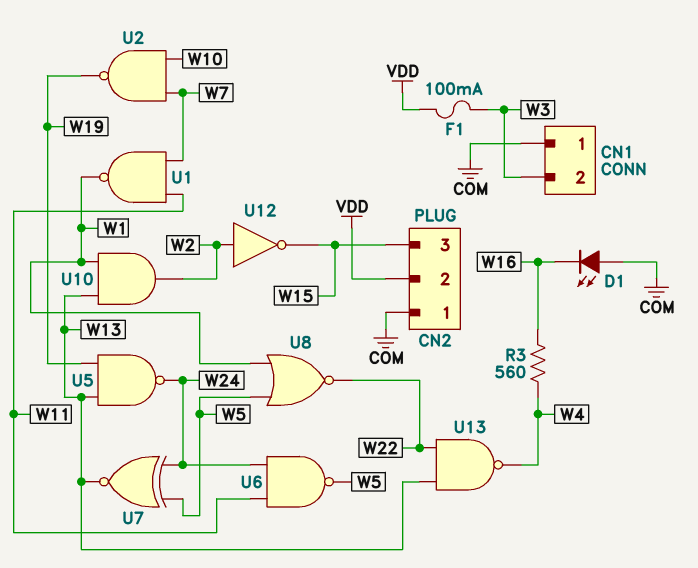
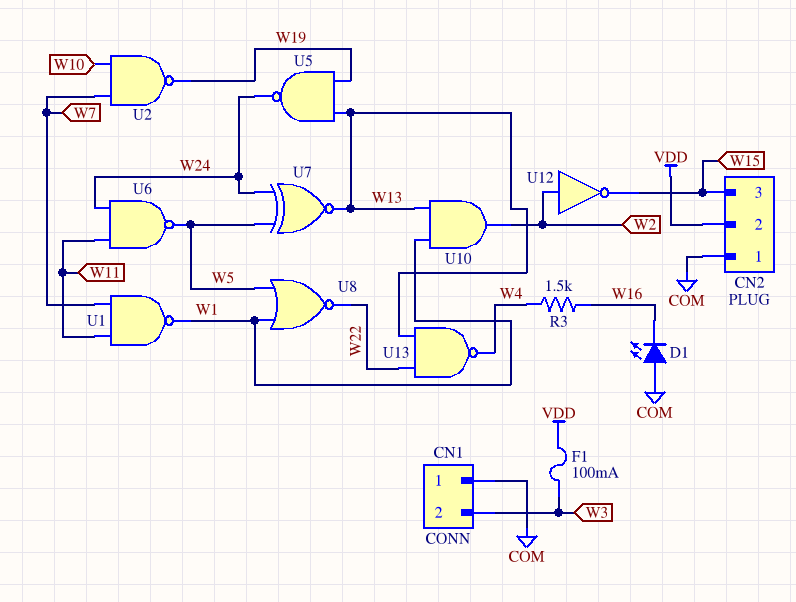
R3: 560 (W4, W16) -> 1.5k (W4, W16)

